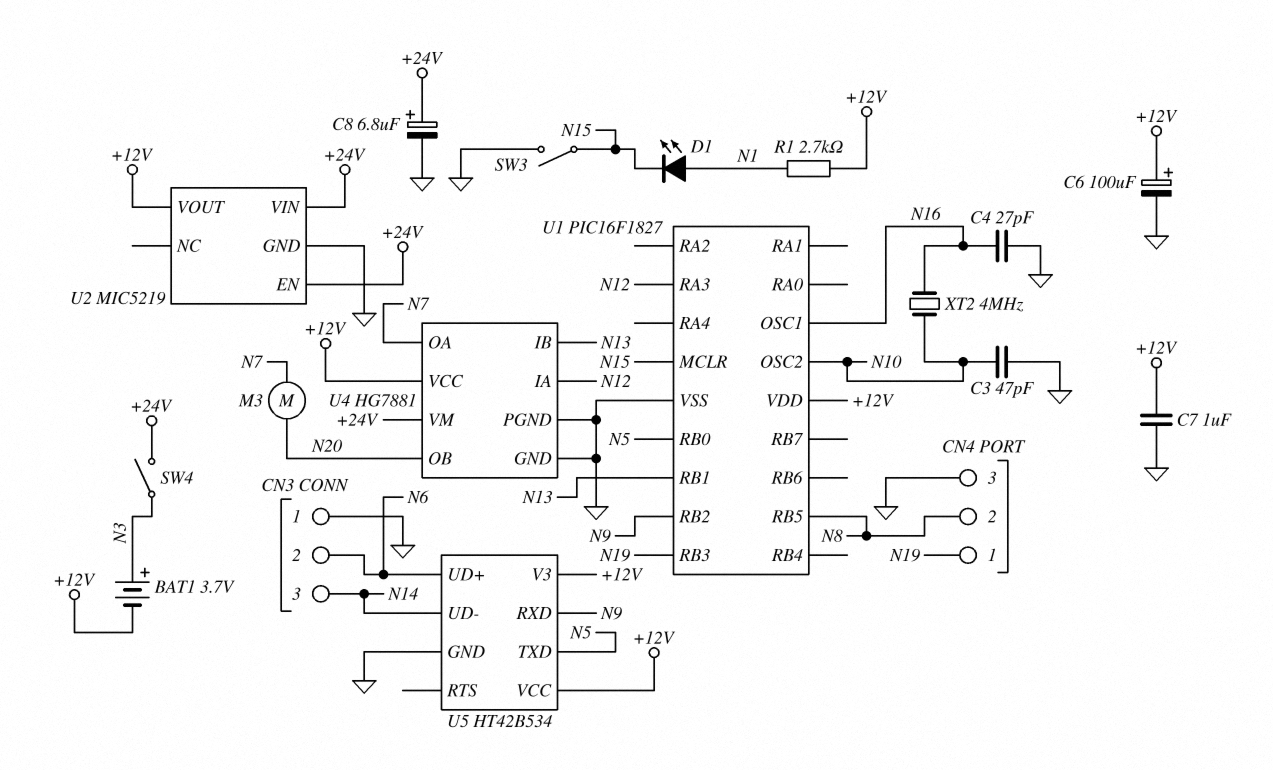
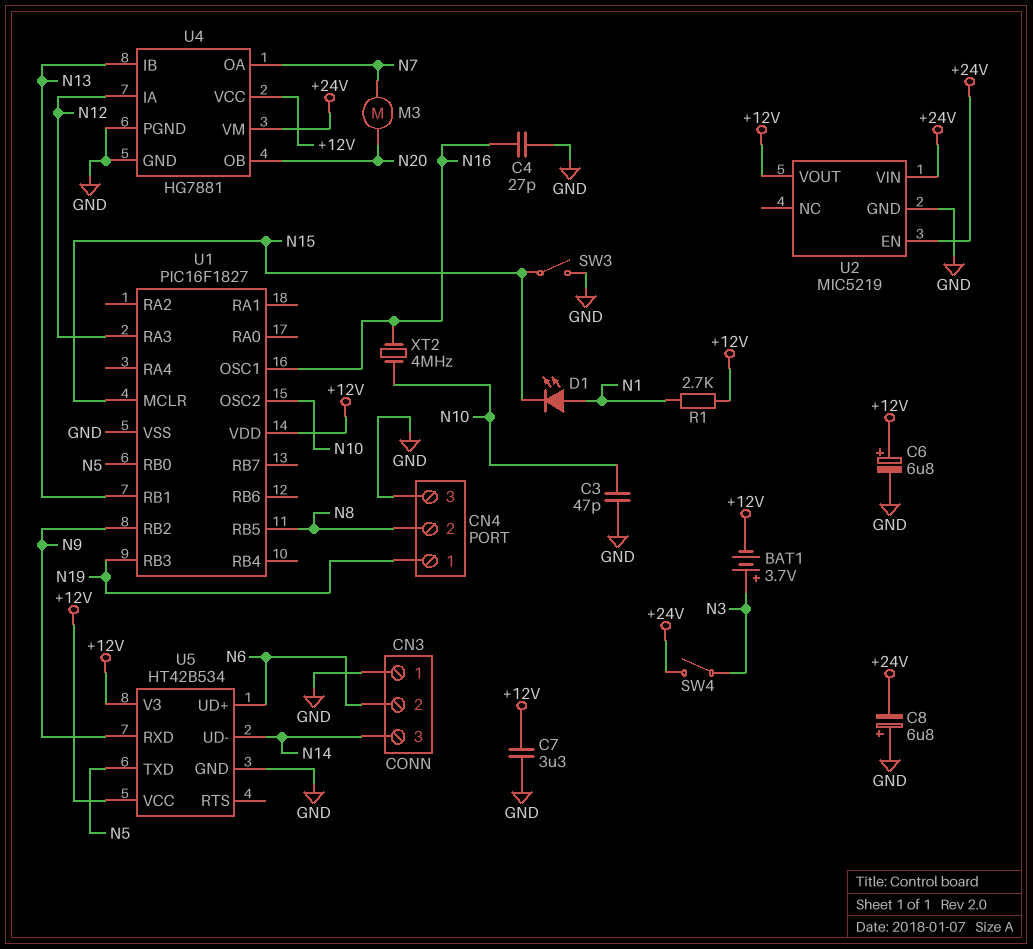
C6: 100uF (plus +12V, minus GND) -> 6.8uF (plus +12V, minus GND)
C7: 1uF (+12V, GND) -> 3.3uF (+12V, GND)
C8: 6.8uF (plus +24V, minus GND) -> 6.8uF (plus GND, minus +24V)

